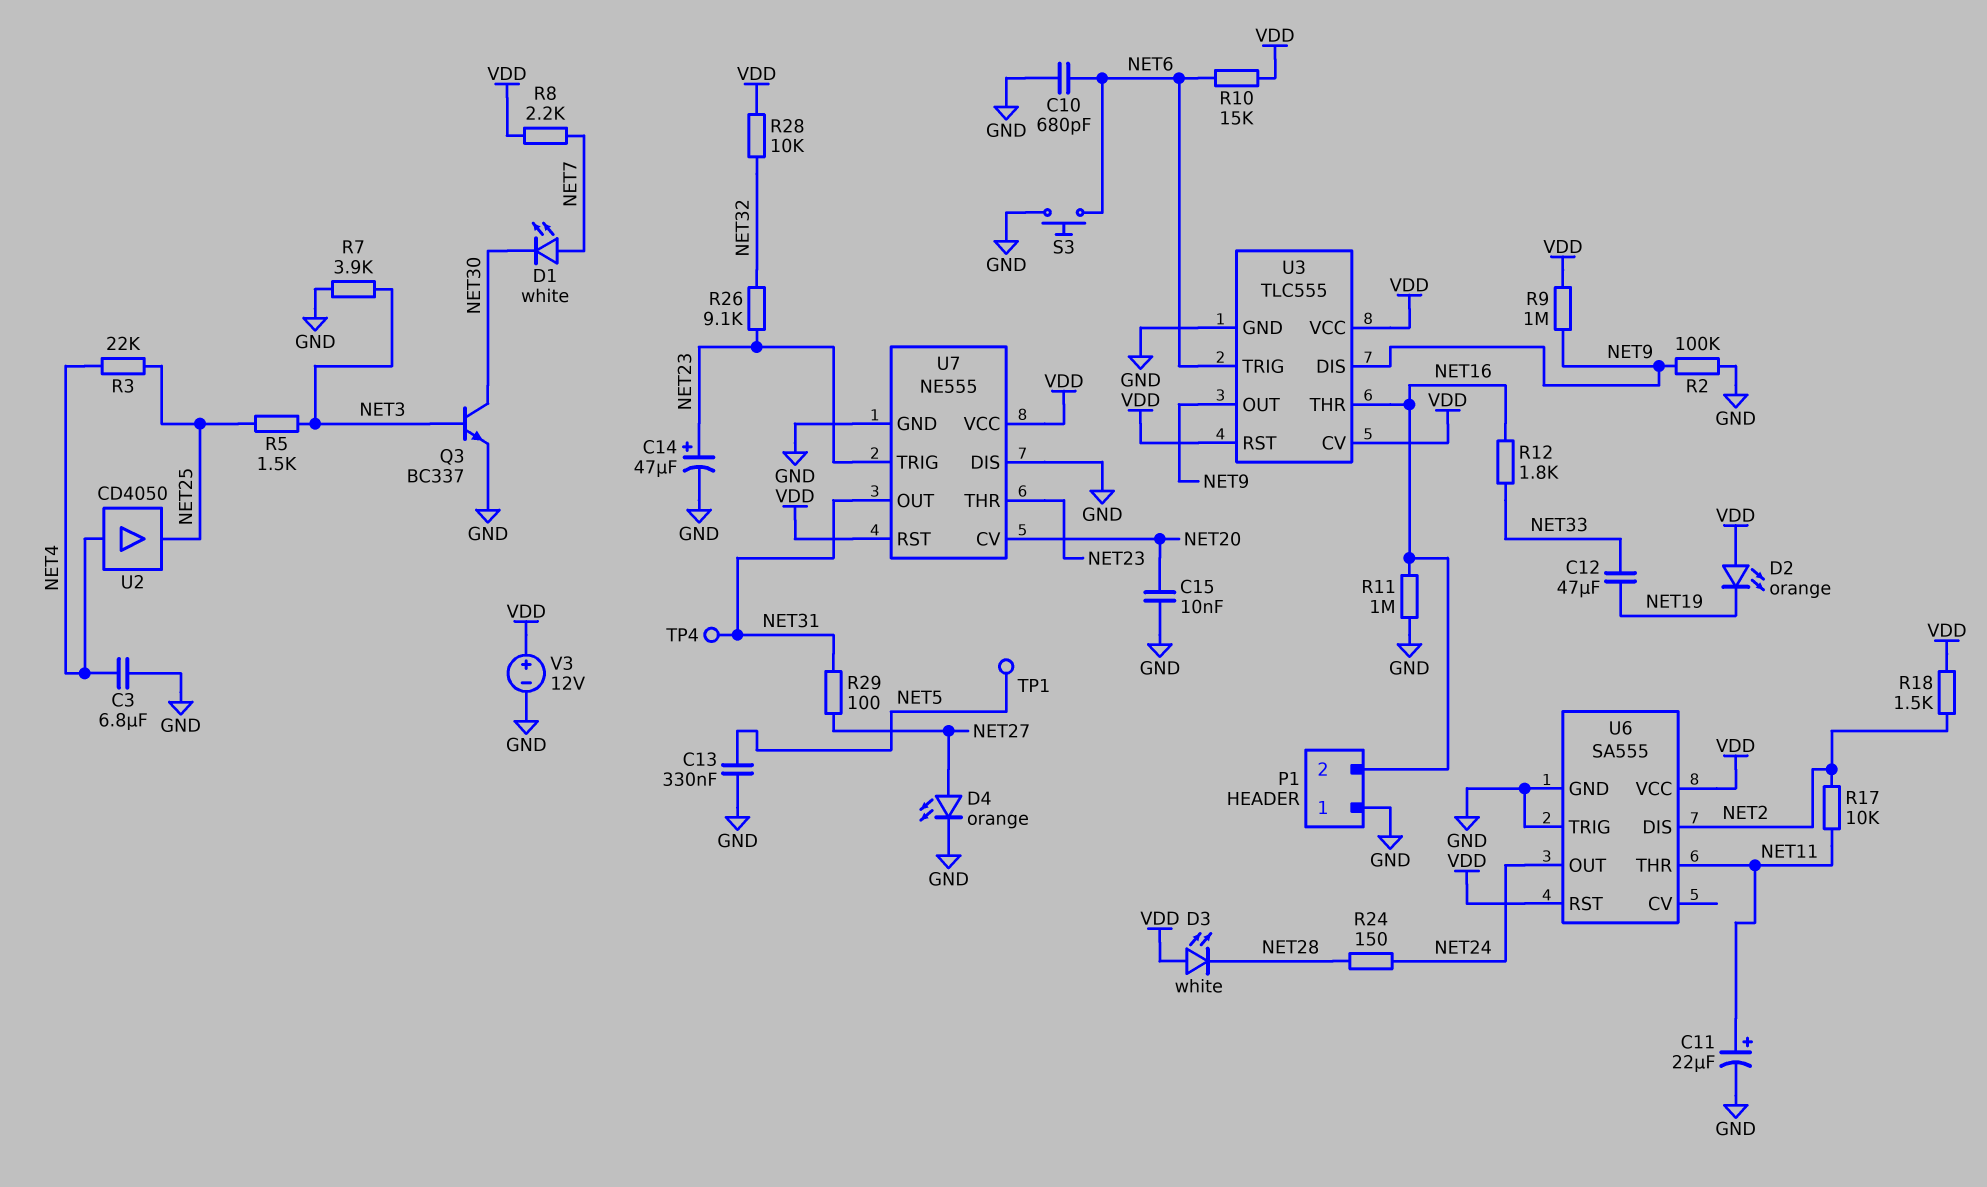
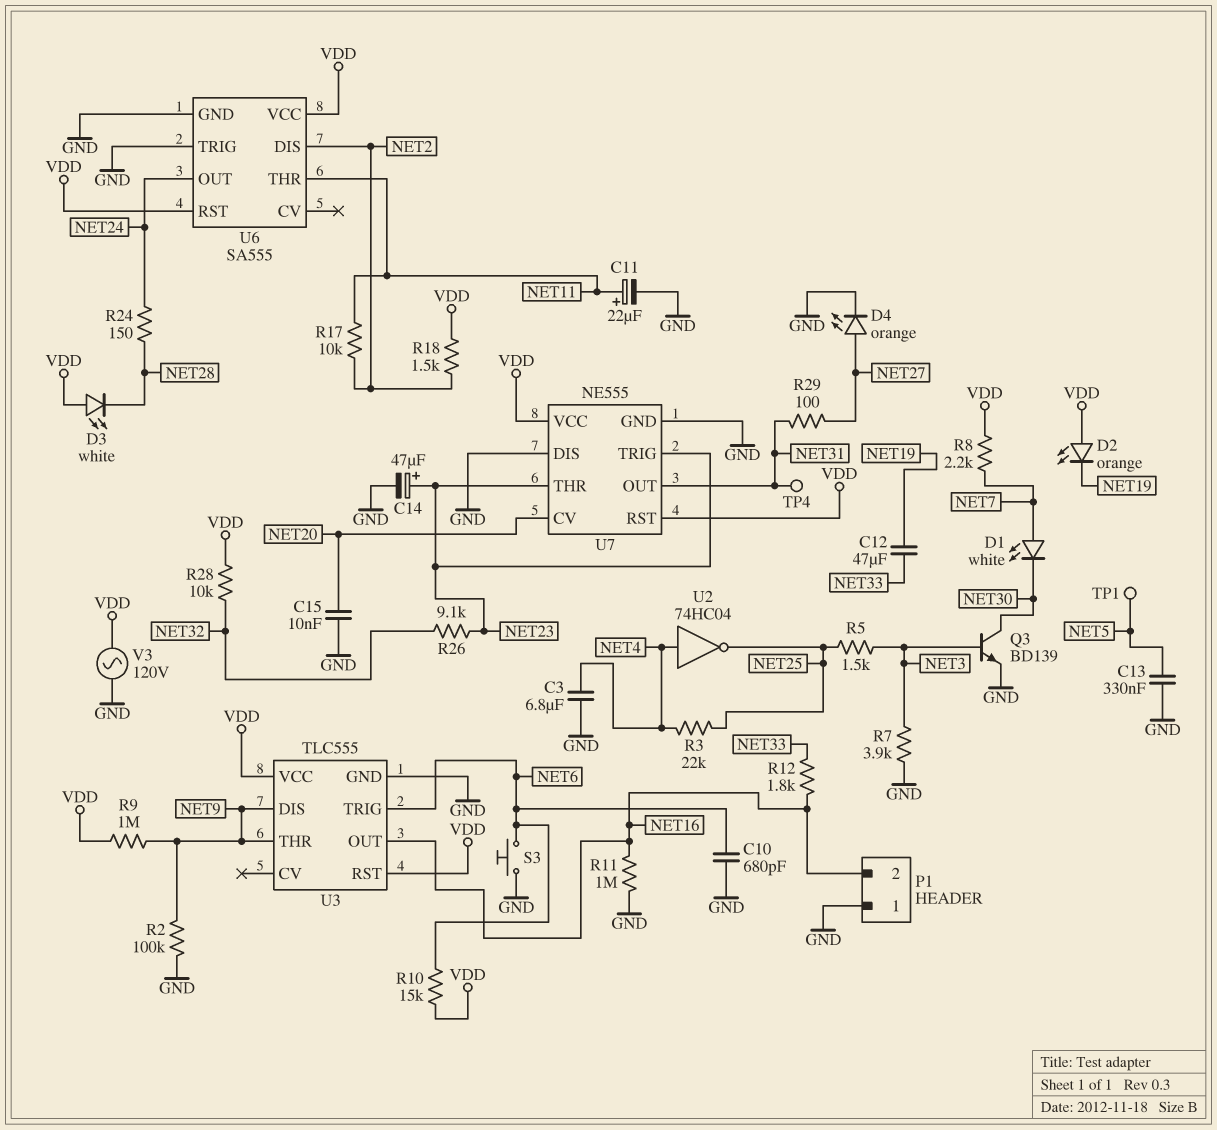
Q3: NPN BC337 (B NET3, C NET30, E GND) -> NPN BD139 (B NET3, C NET30, E GND)
U2: buffer CD4050 (in NET4, out NET25) -> NOT 74HC04 (in NET4, out NET25)
U3 pin CV: VDD -> none
U3 pin OUT: NET9 -> NET16
U3 pin THR: NET16 -> NET9
V3: 12V (plus VDD, minus GND) -> AC 120V (GND, VDD)

